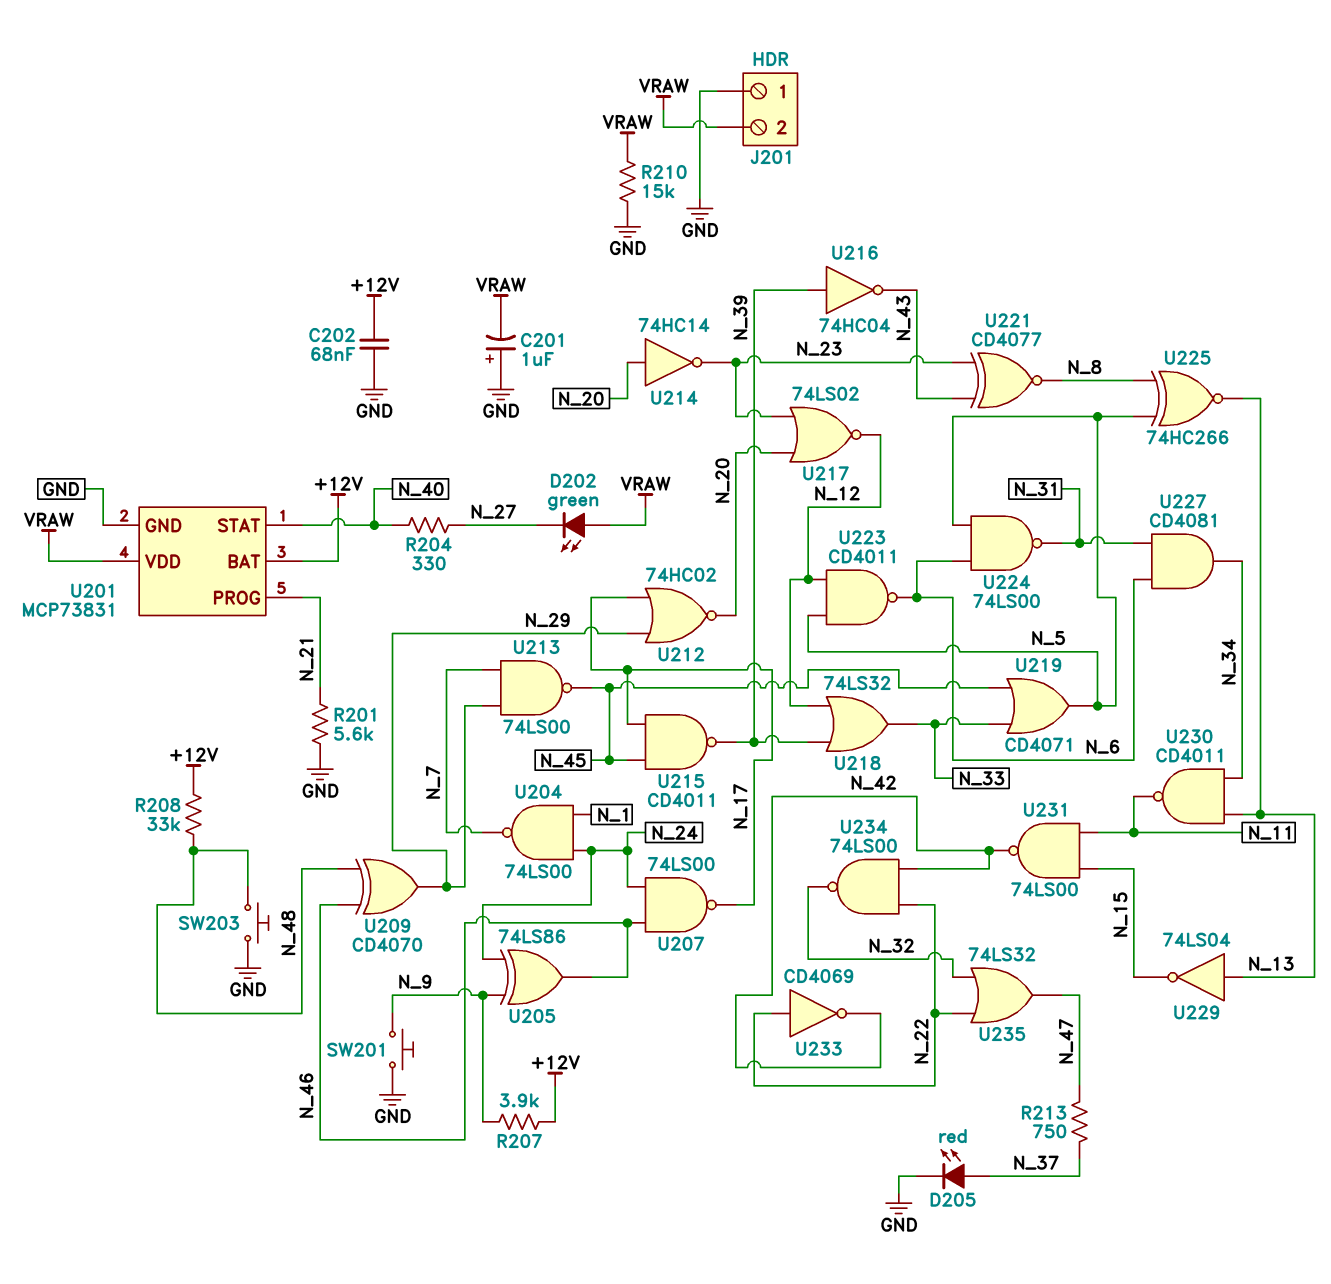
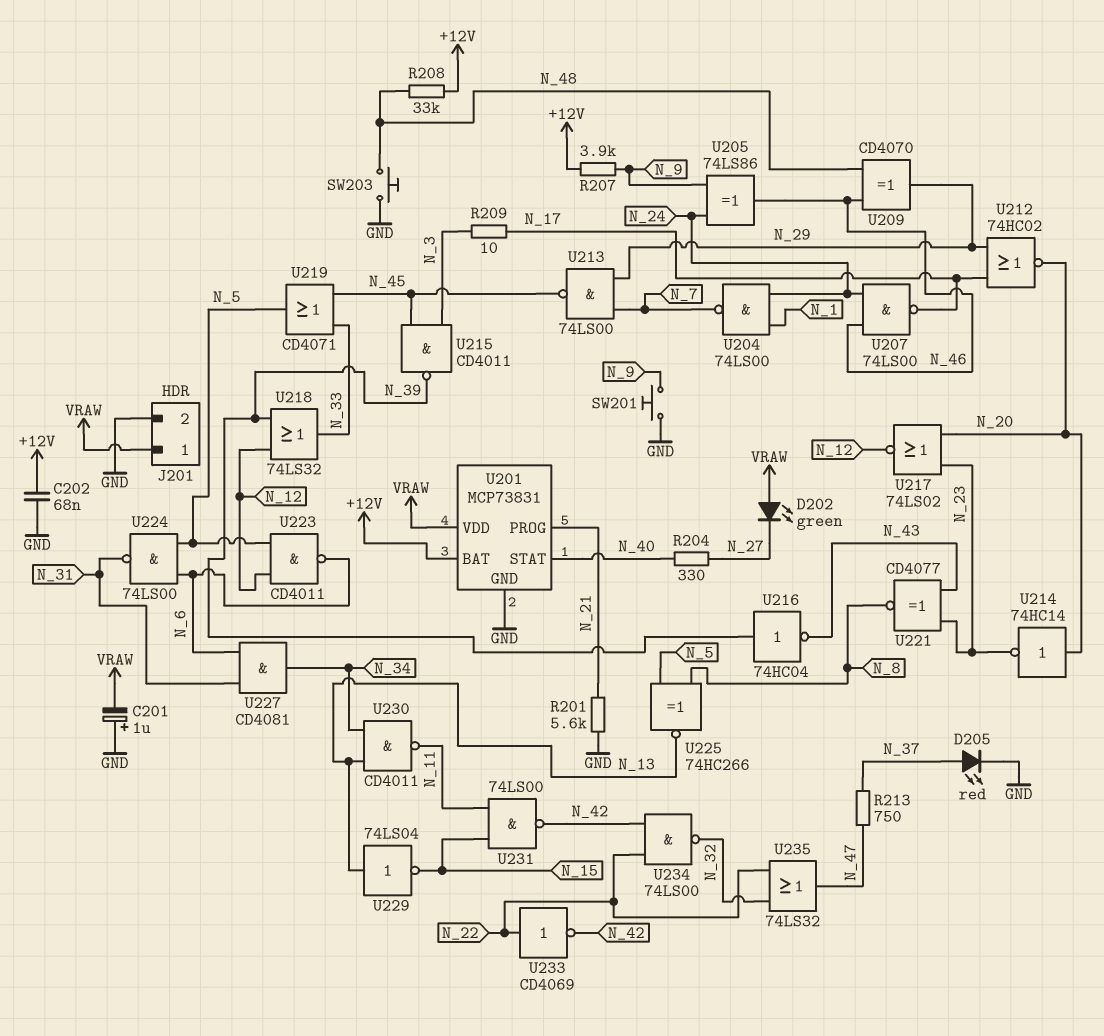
J201 pin 1: GND -> VRAW
J201 pin 2: VRAW -> GND
R209: none -> 10 (N_3, N_17)
R210: 15k (GND, VRAW) -> none
U215: NAND CD4011 (in N_17, in N_45, out N_39) -> NAND CD4011 (in N_3, in N_45, out N_39)

